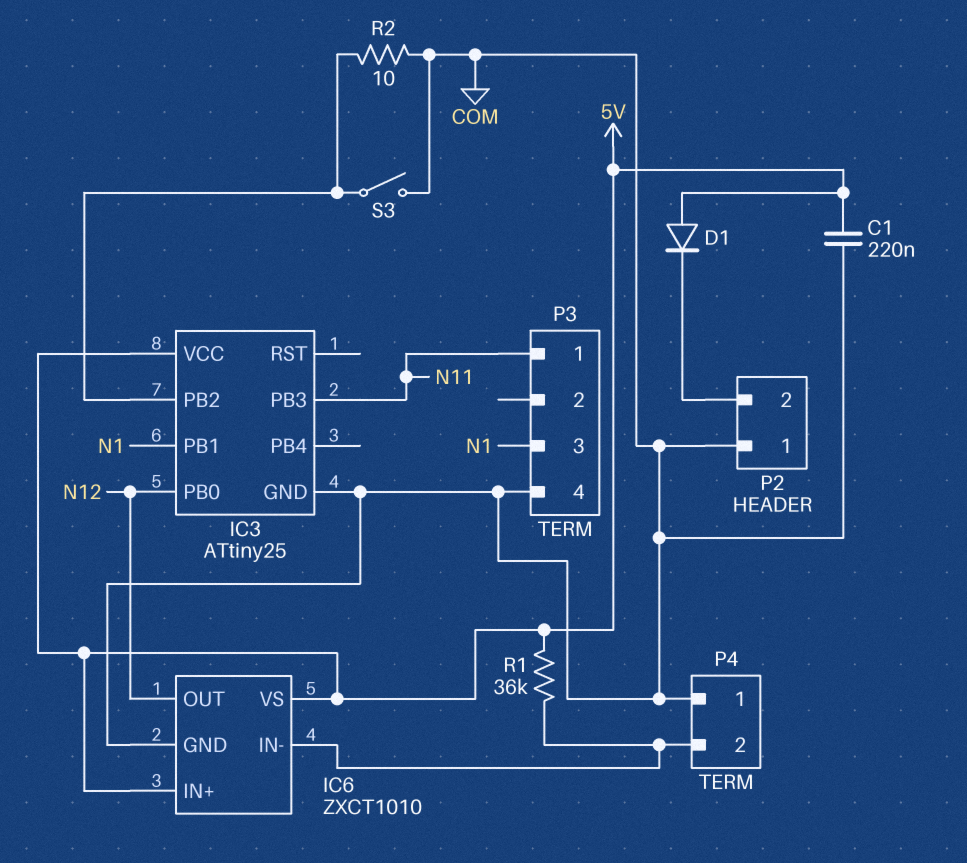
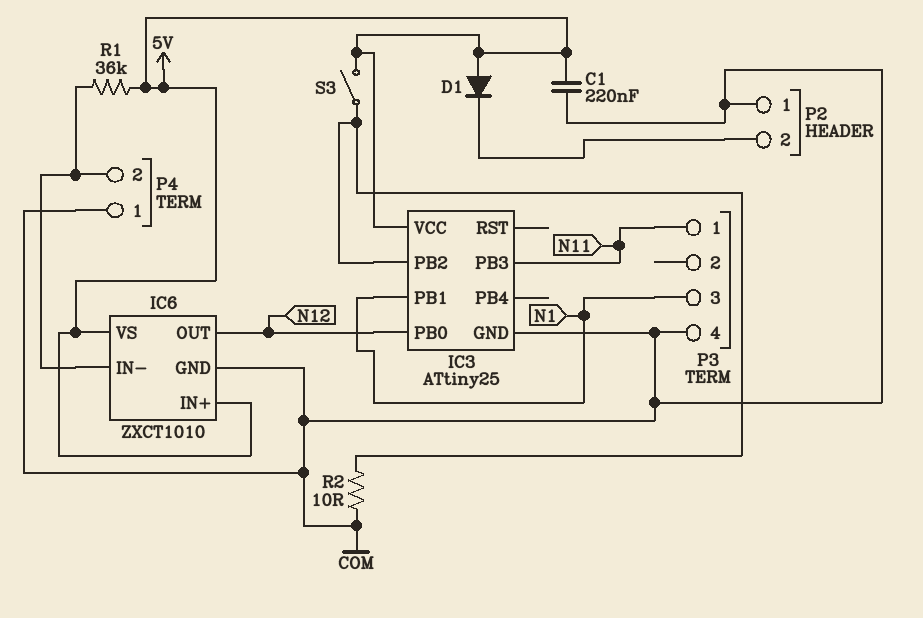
S3: switch (COM, IC3/PB2) -> switch (5V, IC3/PB2)

